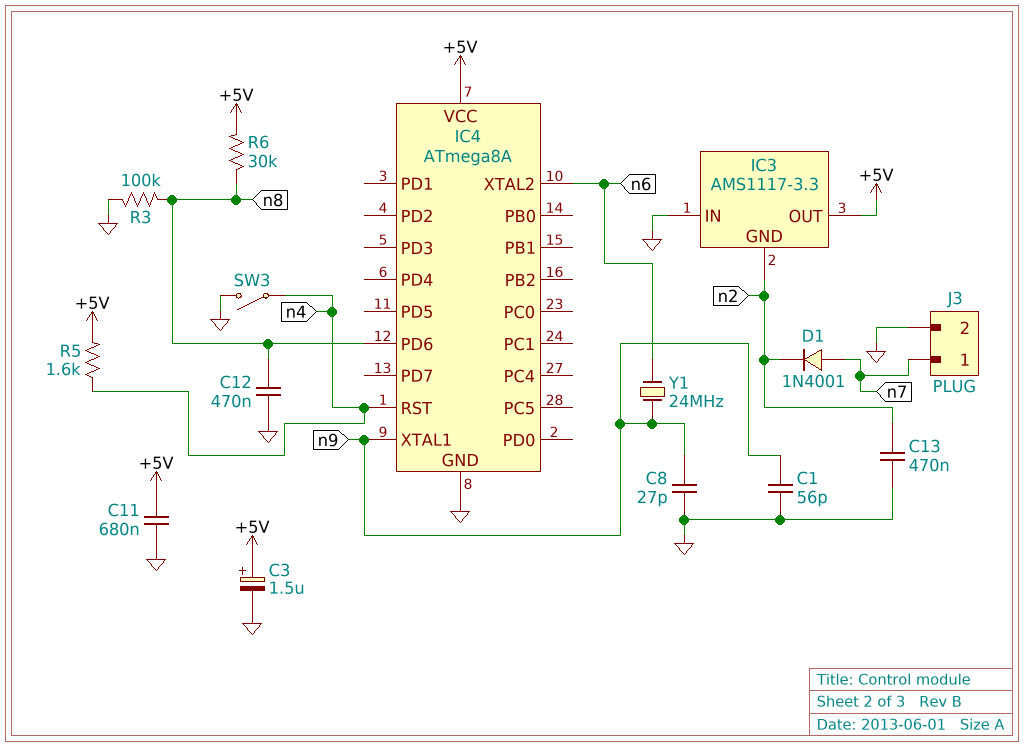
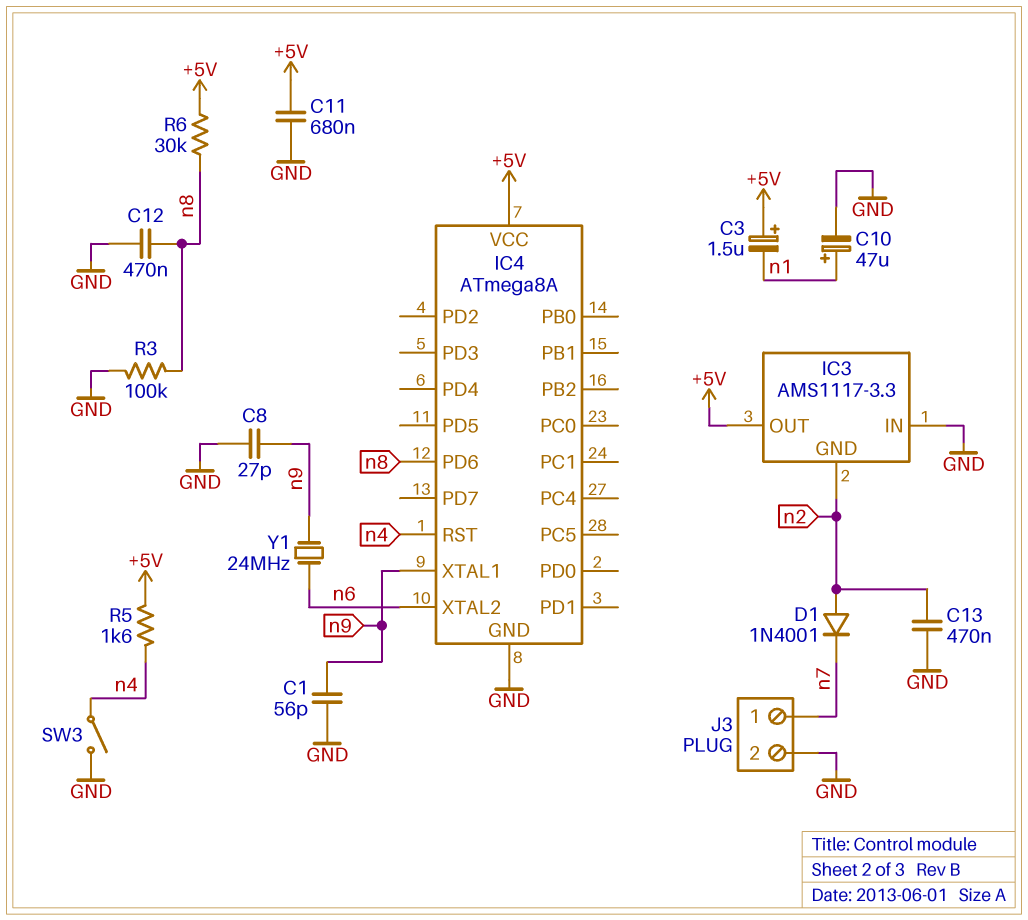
C3: 1.5uF (plus +5V, minus GND) -> 1.5uF (plus +5V, minus n1)
C10: none -> 47uF (plus n1, minus GND)
D1: diode 1N4001 (A n7, K n2) -> diode 1N4001 (A n2, K n7)

